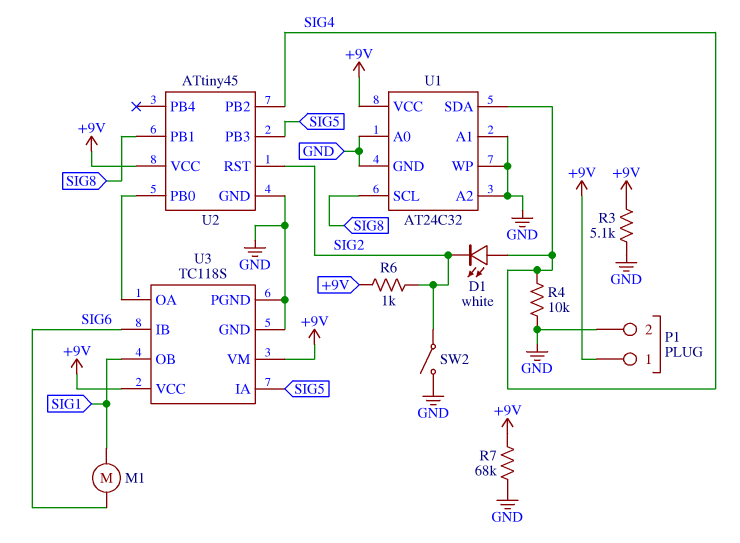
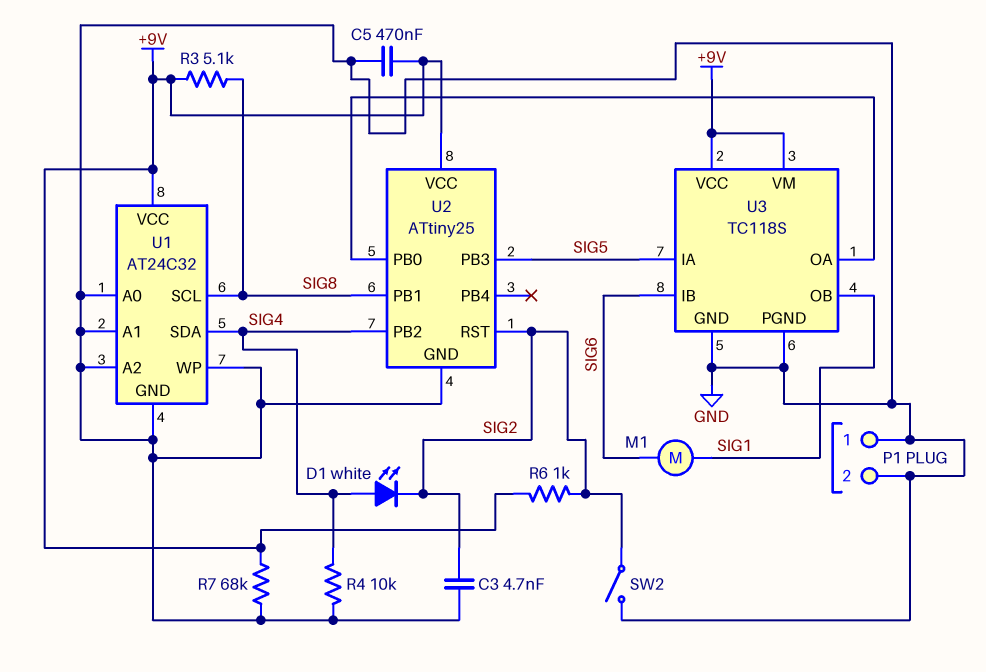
C3: none -> 4.7nF (GND, SIG2)
C5: none -> 470nF (+9V, GND)
P1 pin 1: +9V -> GND
R3: 5.1k (+9V, GND) -> 5.1k (+9V, SIG8)
U2: ATtiny45 -> ATtiny25

